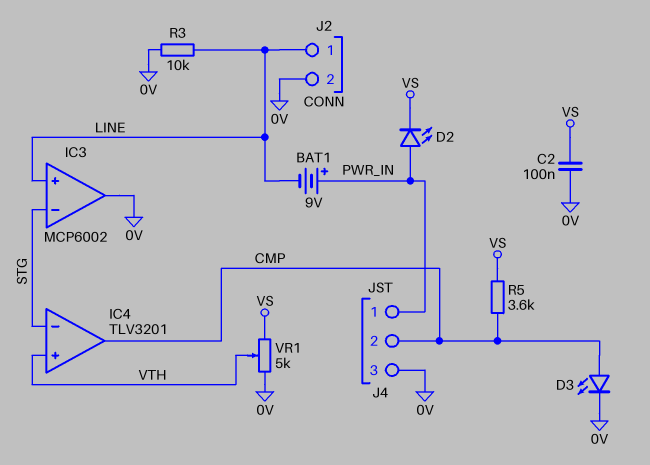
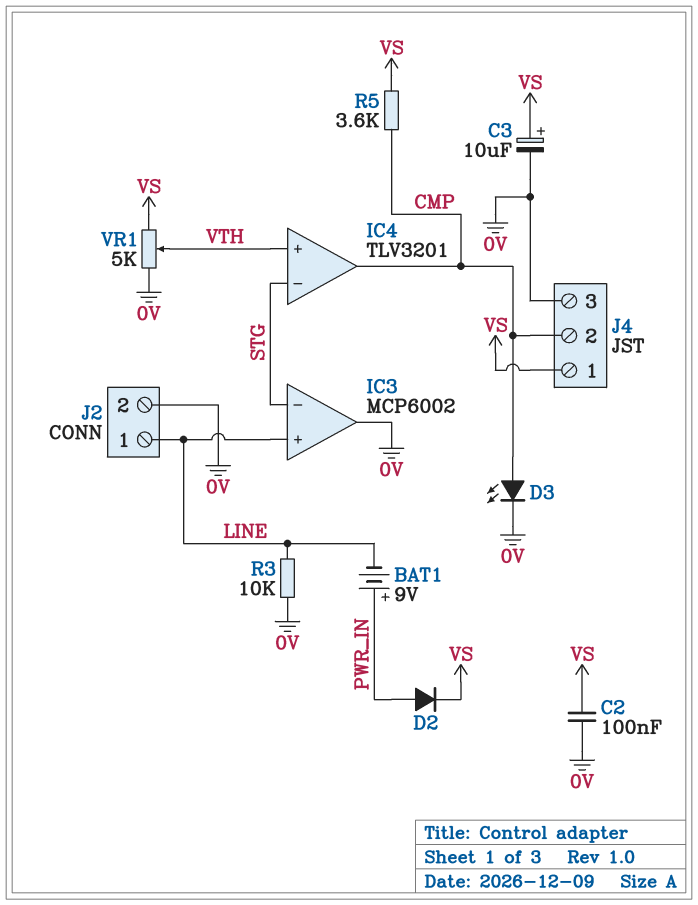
C3: none -> 10uF (plus VS, minus 0V)
D2: LED (A PWR_IN, K VS) -> diode (A PWR_IN, K VS)
J4 pin 1: PWR_IN -> VS

